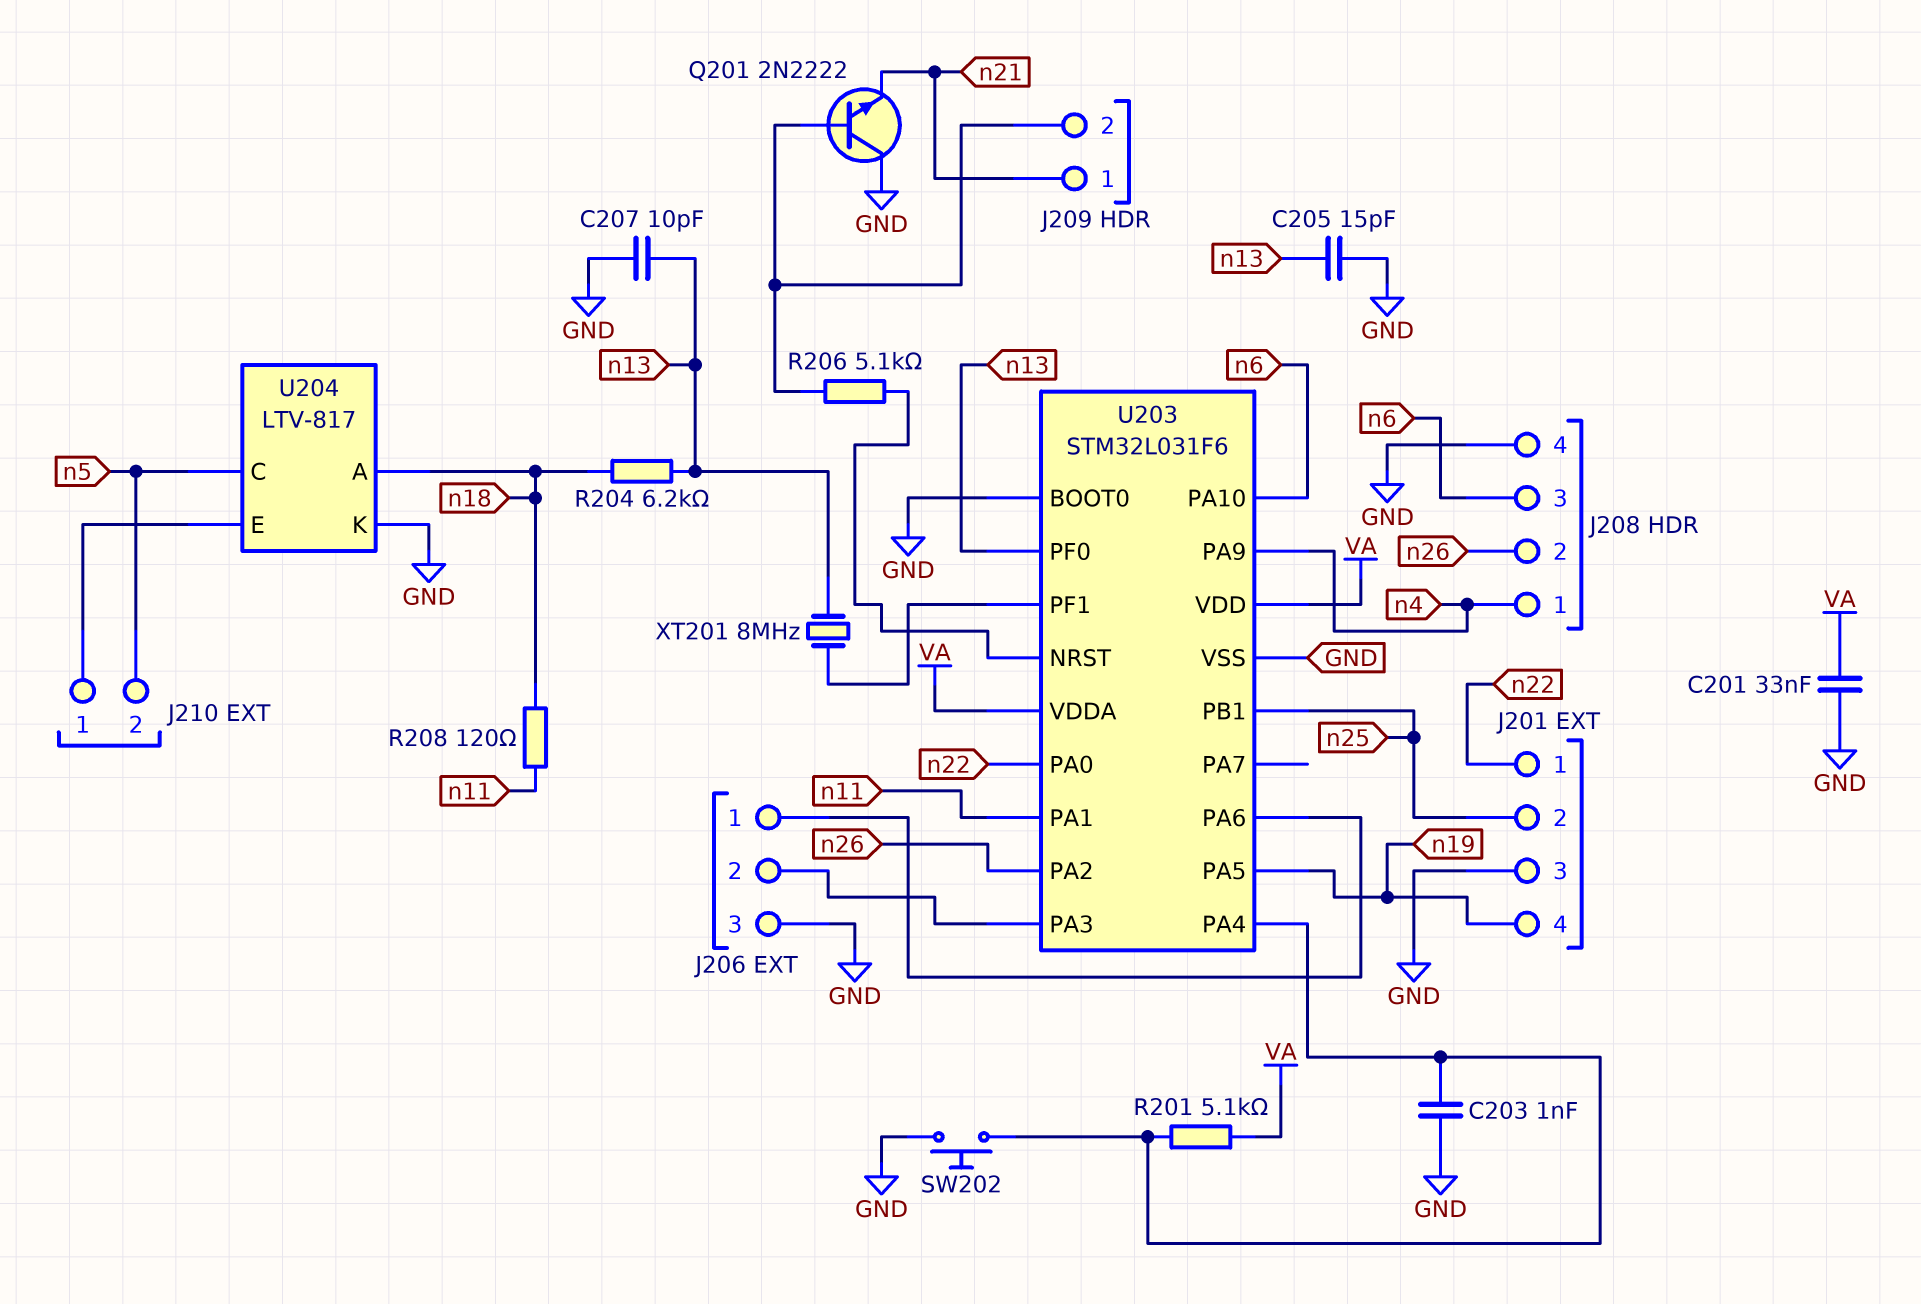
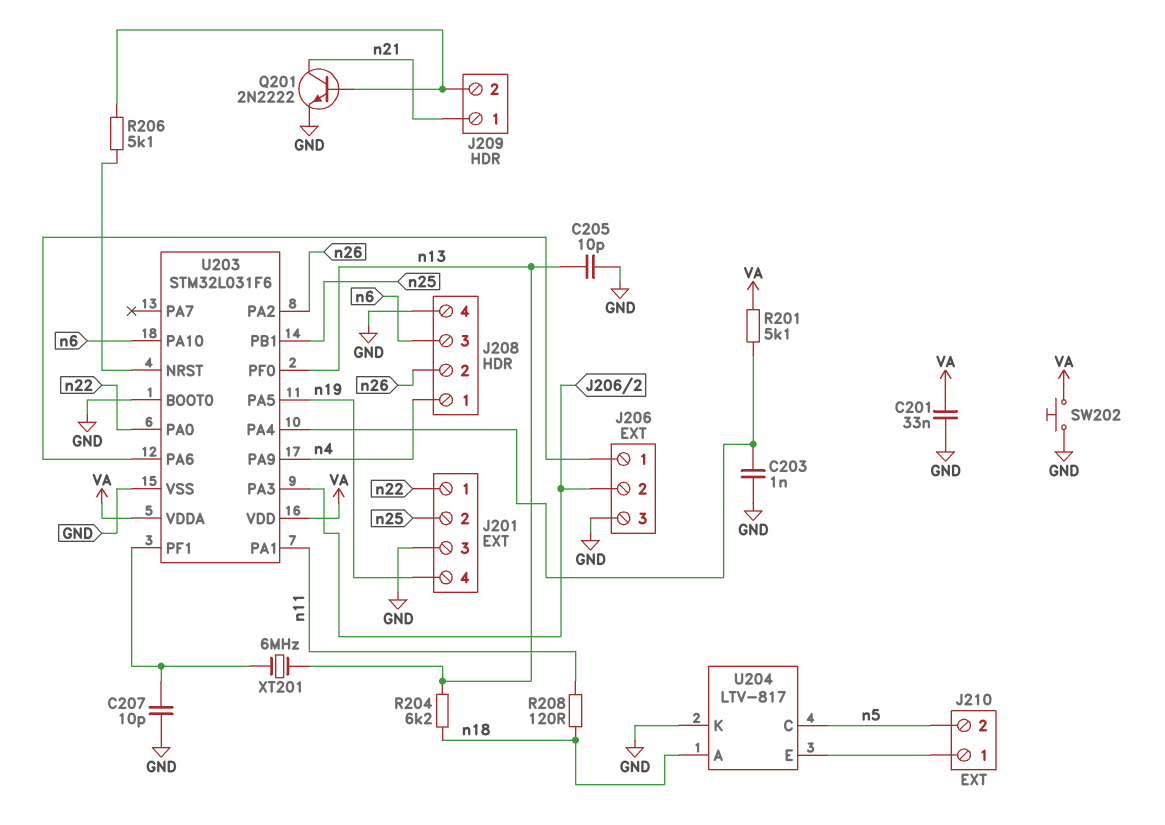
C205: 15pF (GND, n13) -> 10pF (GND, n13)
C207: 10pF (GND, n13) -> 10pF (GND, U203/PF1)
Q201: NPN 2N2222 (B J209/2, C GND, E n21) -> NPN 2N2222 (B J209/2, C n21, E GND)
SW202: button (GND, U203/PA4) -> button (GND, VA)
XT201: 8MHz (U203/PF1, n13) -> 6MHz (U203/PF1, n13)

